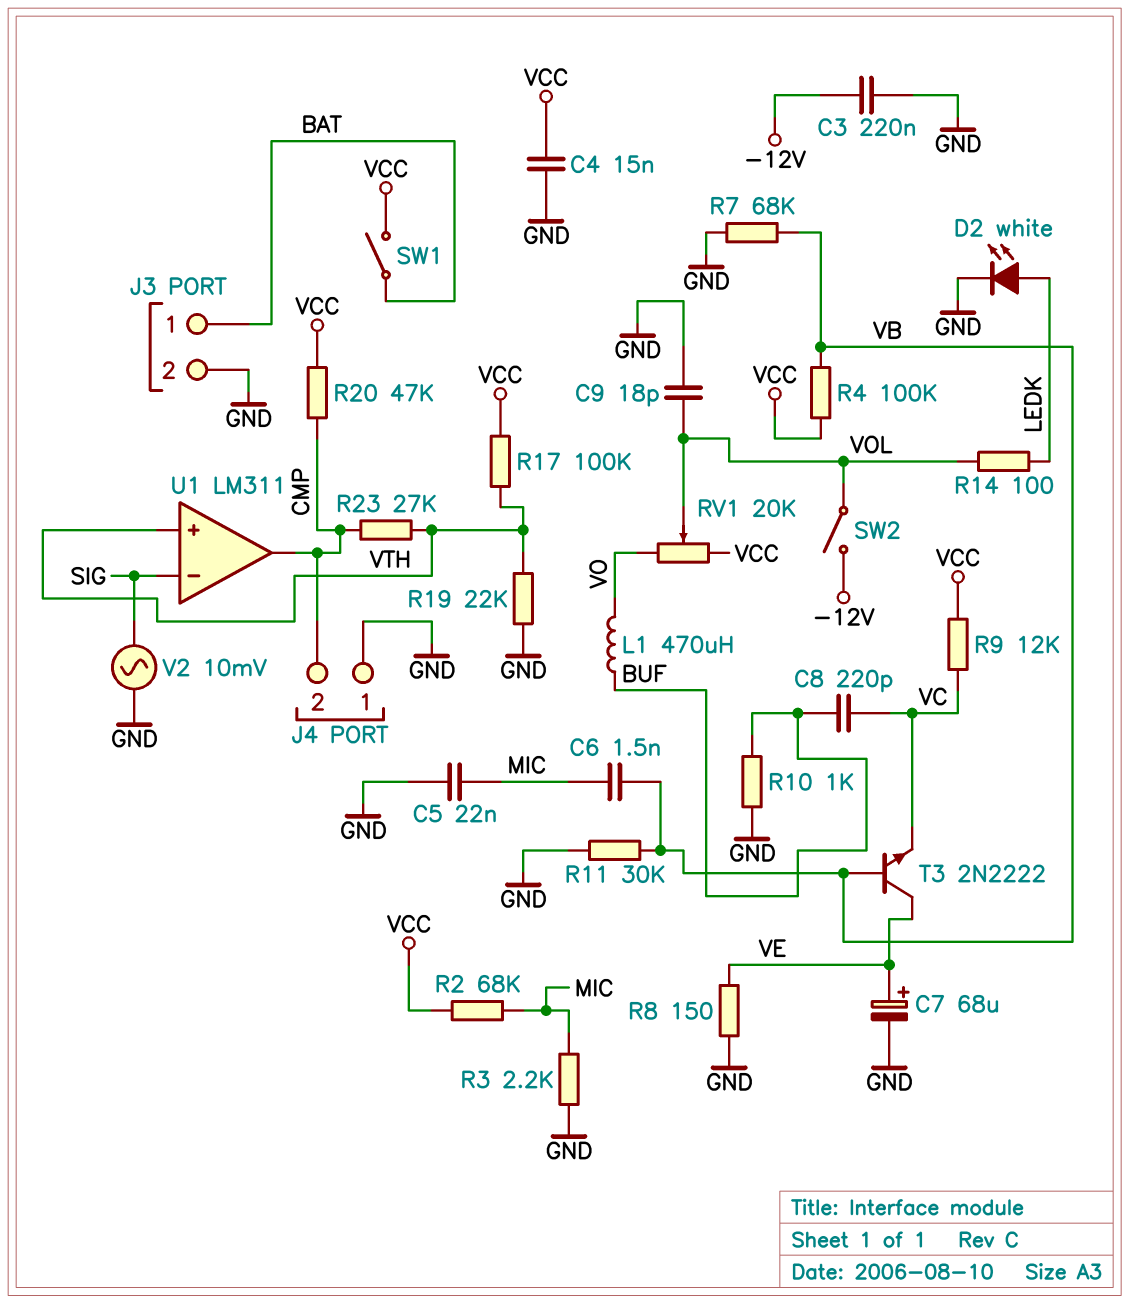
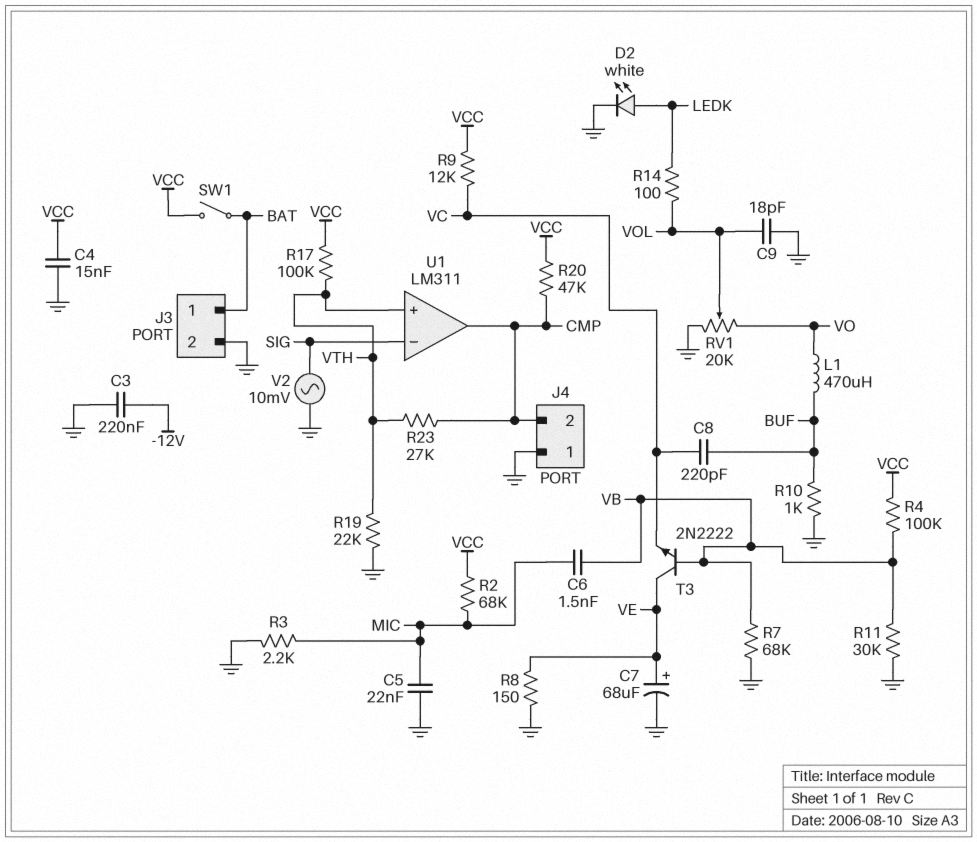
RV1: 20k (VCC, VO, wiper VOL) -> 20k (GND, VO, wiper VOL)
SW2: switch (-12V, VOL) -> none

